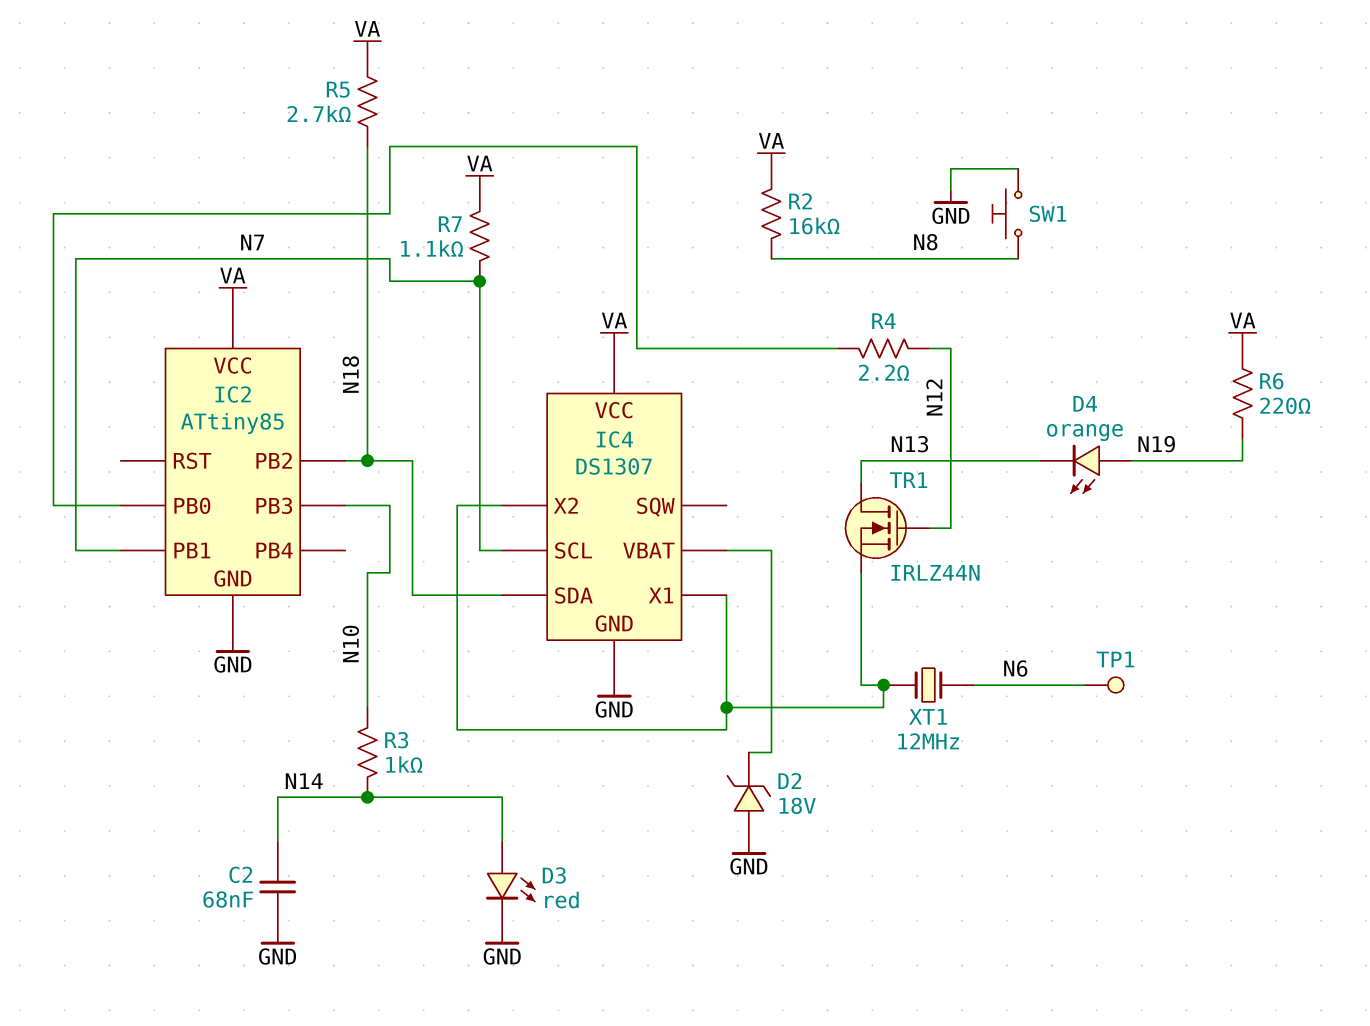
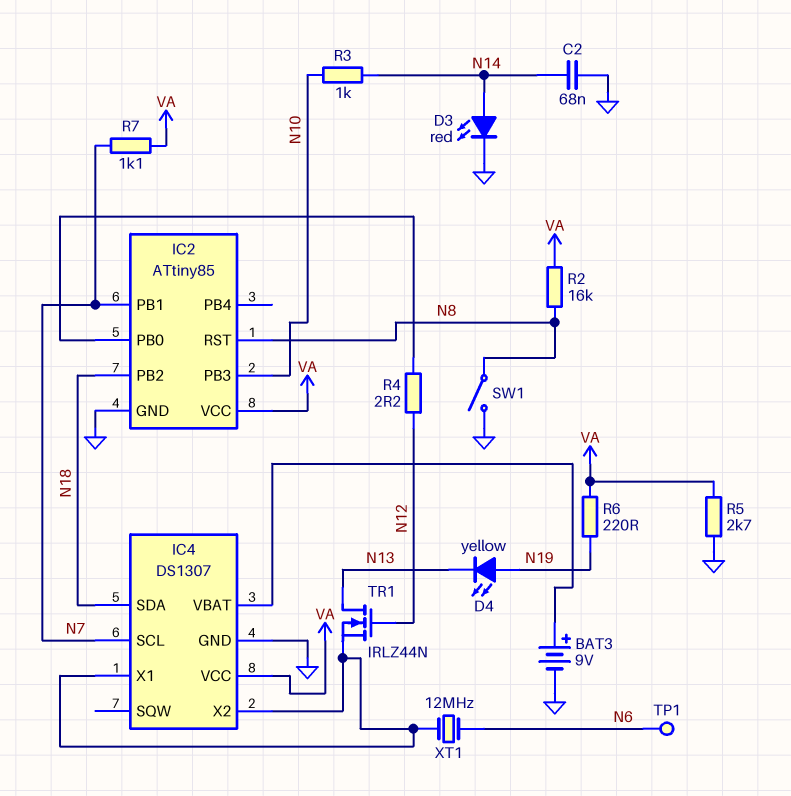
BAT3: none -> 9V (plus IC4/VBAT, minus GND)
D2: zener 18V (A GND, K IC4/VBAT) -> none
D4: LED orange (A N19, K N13) -> LED yellow (A N19, K N13)
IC2 pin RST: none -> N8
R5: 2.7k (N18, VA) -> 2.7k (GND, VA)
SW1: button (GND, N8) -> switch (GND, N8)

